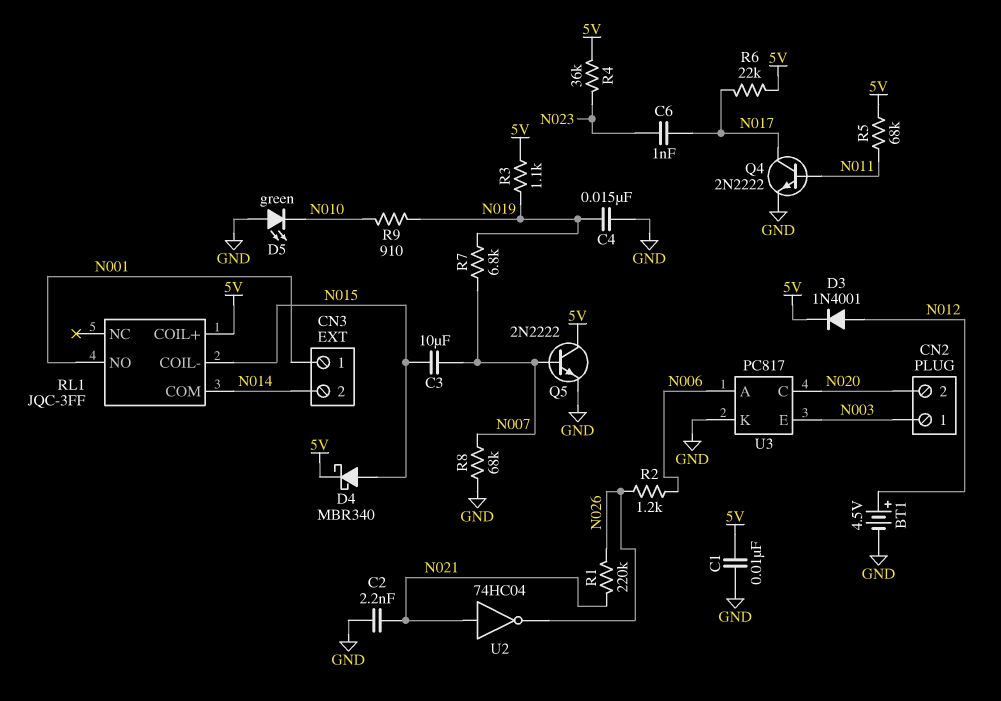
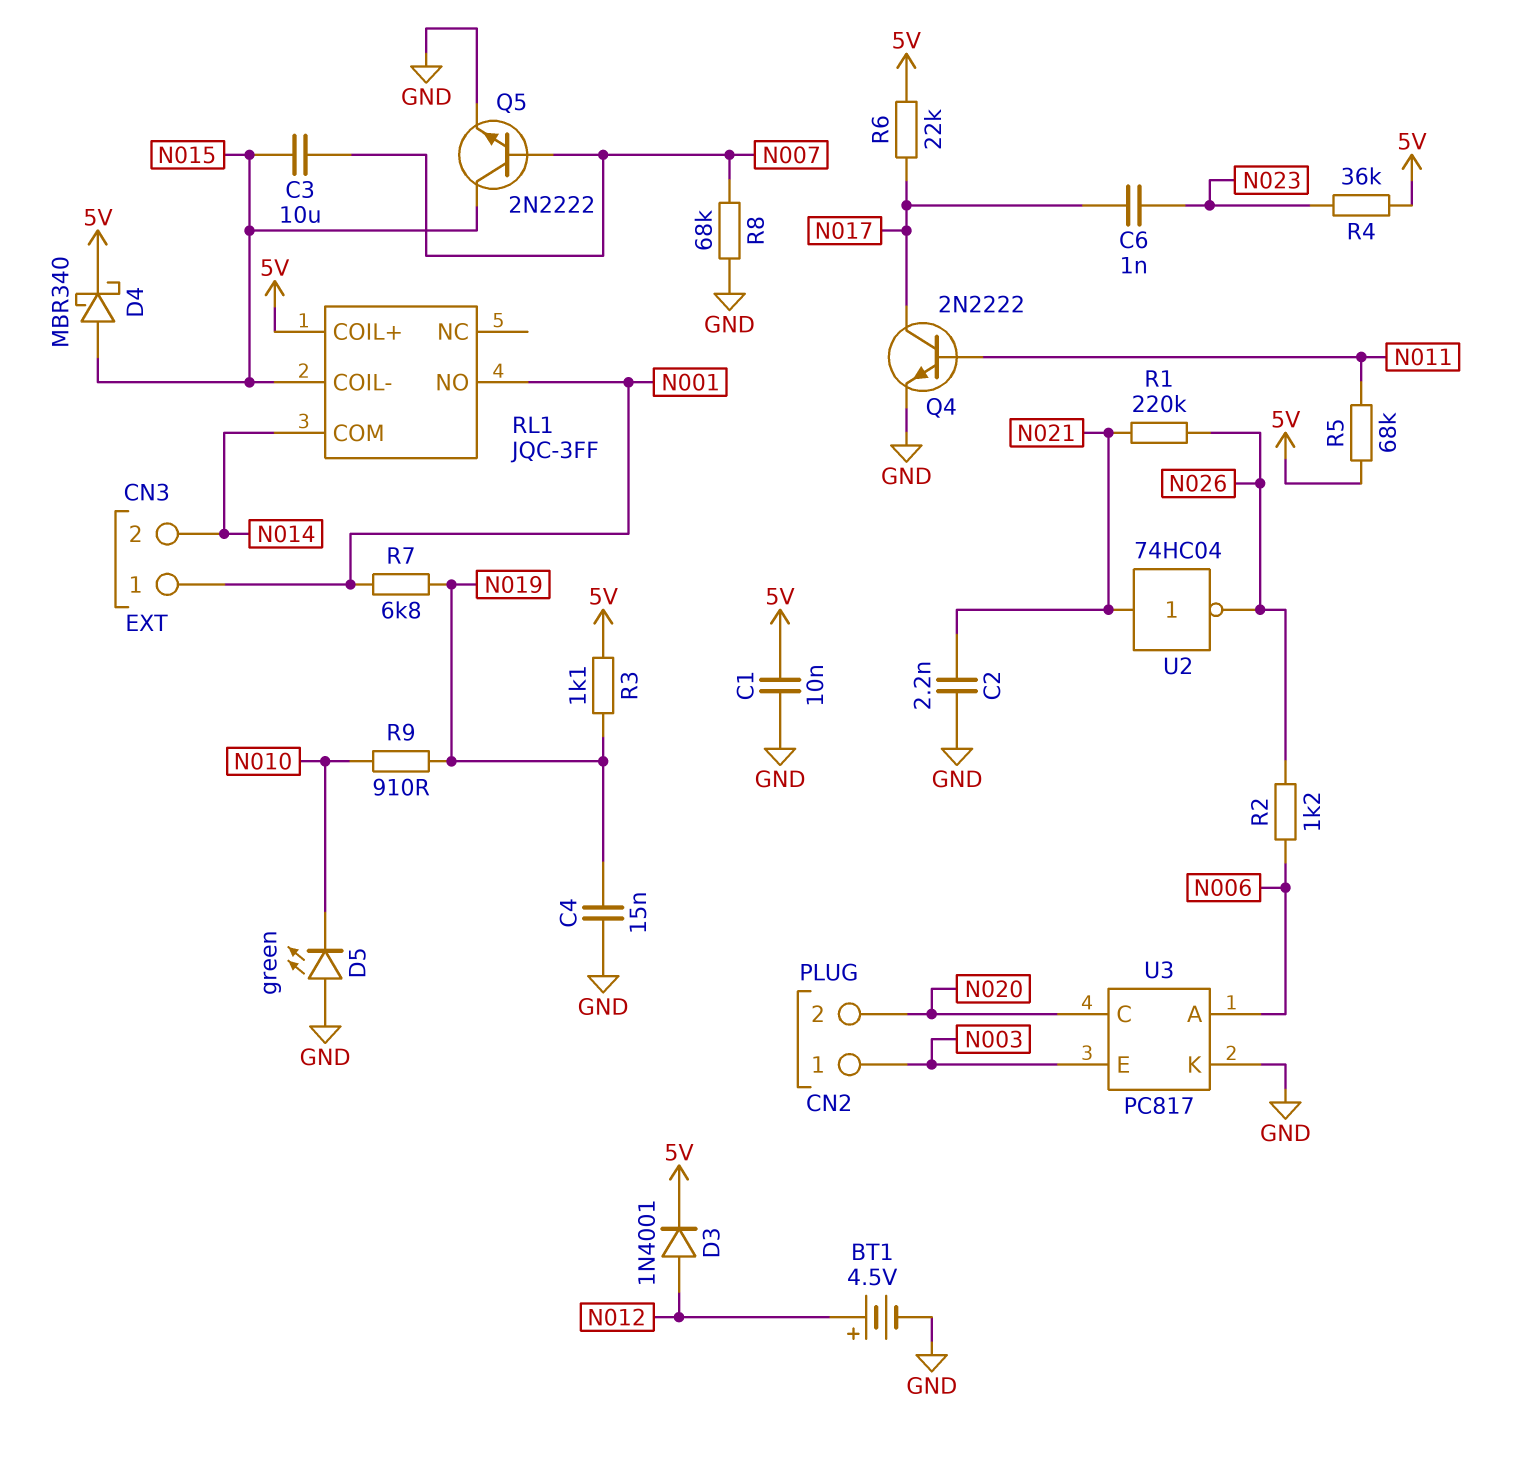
Q5: NPN 2N2222 (B N007, C 5V, E GND) -> NPN 2N2222 (B N007, C N015, E GND)
R7: 6.8k (N007, N019) -> 6.8k (N001, N019)

